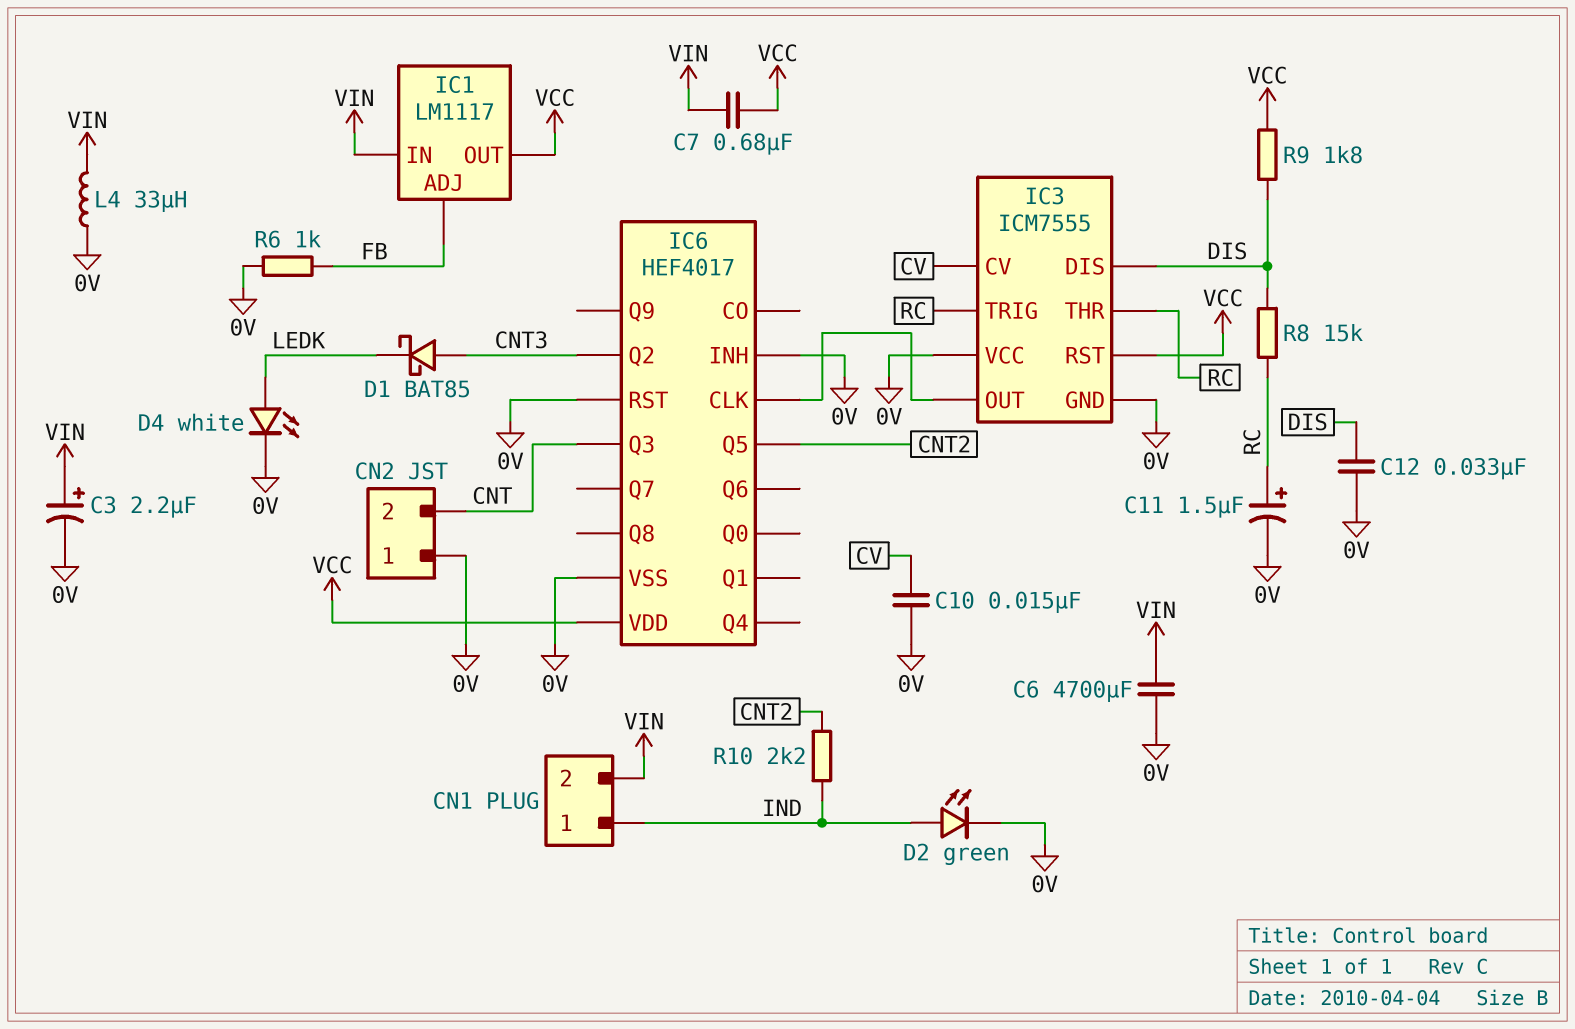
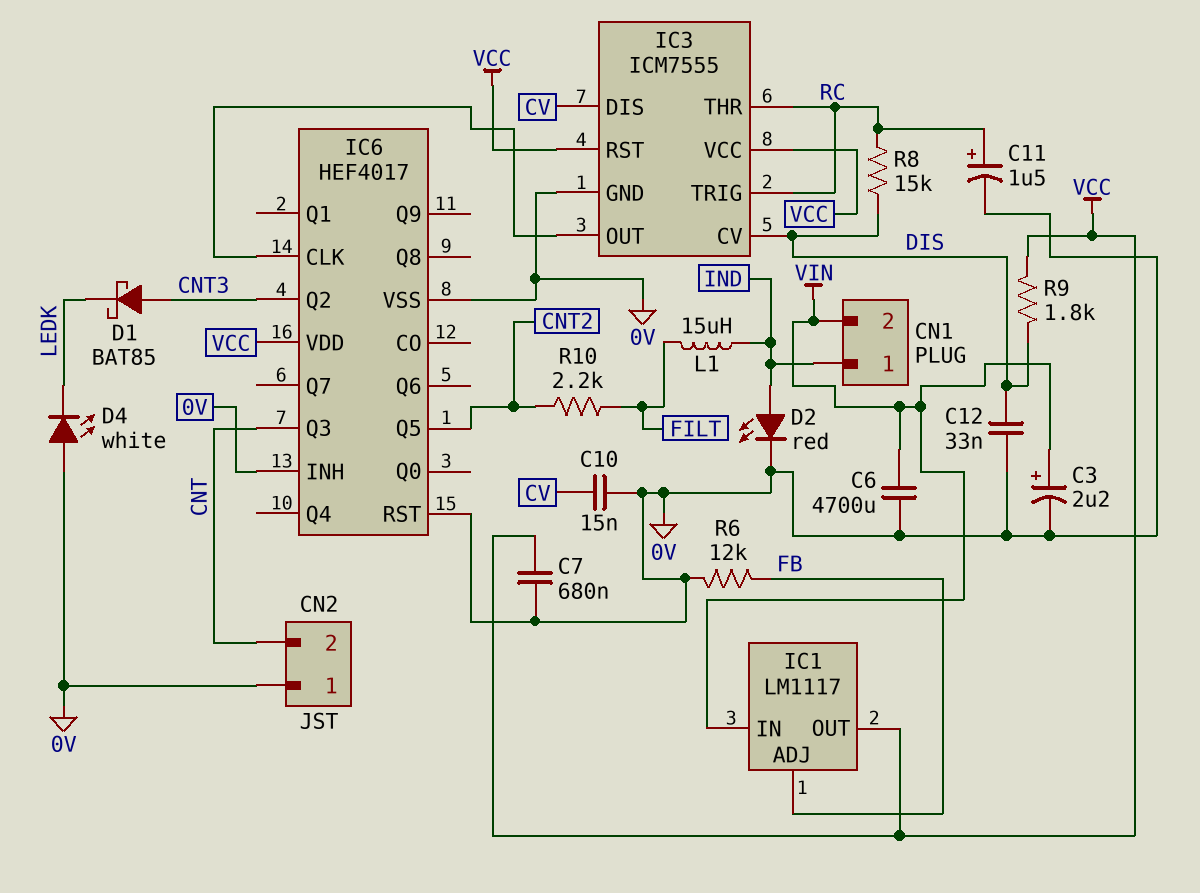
C7: 680nF (VCC, VIN) -> 680nF (0V, VCC)
D2: LED green (A IND, K 0V) -> LED red (A IND, K 0V)
D4: LED white (A LEDK, K 0V) -> LED white (A 0V, K LEDK)
IC3 pin CV: CV -> DIS
IC3 pin DIS: DIS -> CV
IC3 pin VCC: 0V -> VCC
L1: none -> 15uH (FILT, IND)
L4: 33uH (0V, VIN) -> none
R6: 1k (0V, FB) -> 12k (0V, FB)
R10: 2.2k (CNT2, IND) -> 2.2k (CNT2, FILT)

